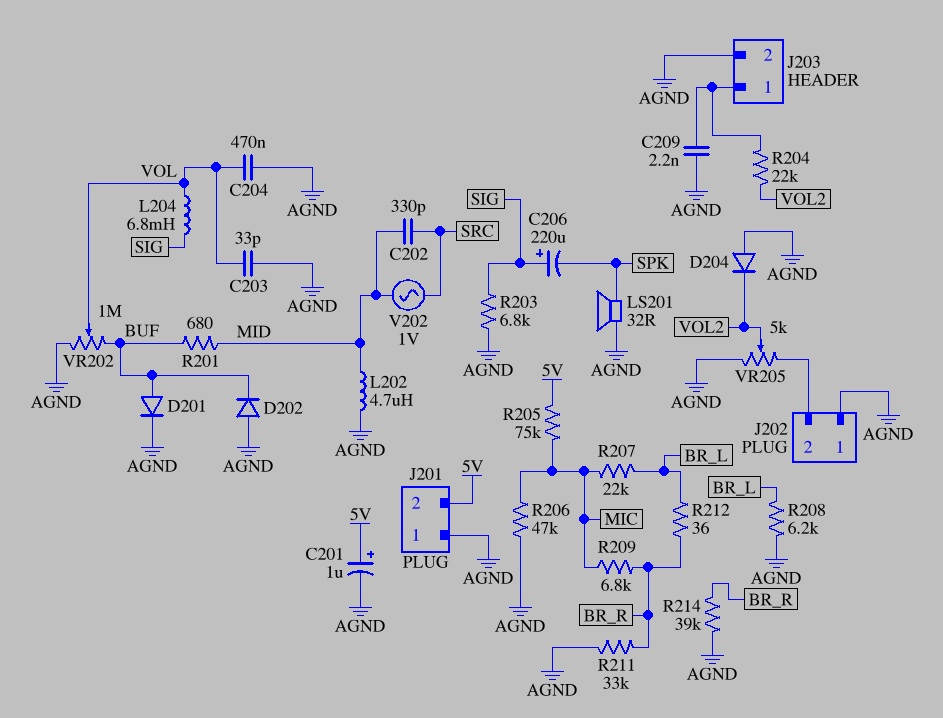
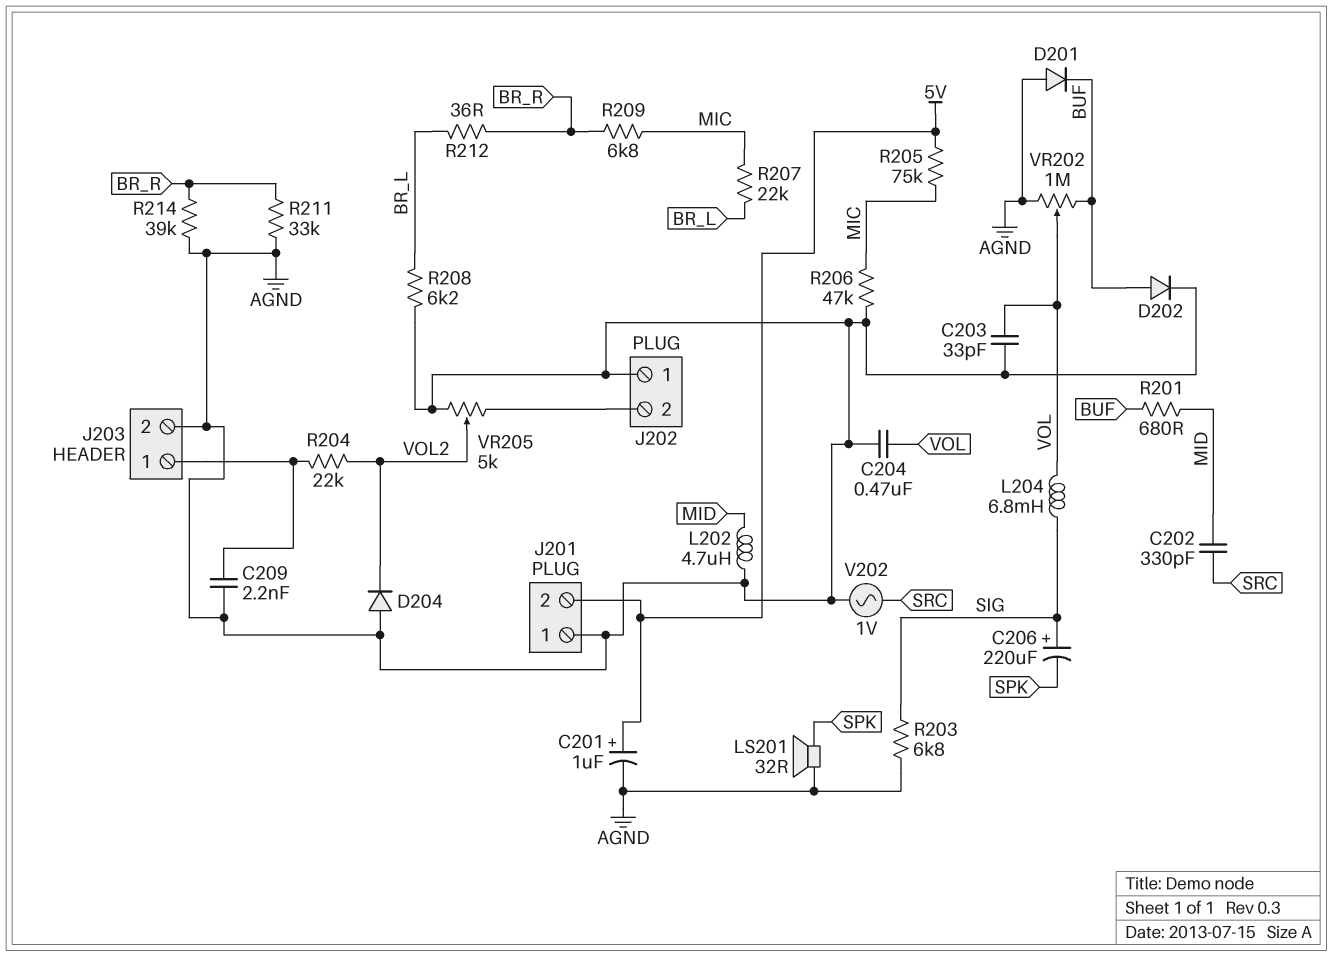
D201: diode (A BUF, K AGND) -> diode (A AGND, K BUF)
D202: diode (A AGND, K BUF) -> diode (A BUF, K AGND)
V202: AC 1V (MID, SRC) -> AC 1V (AGND, SRC)

